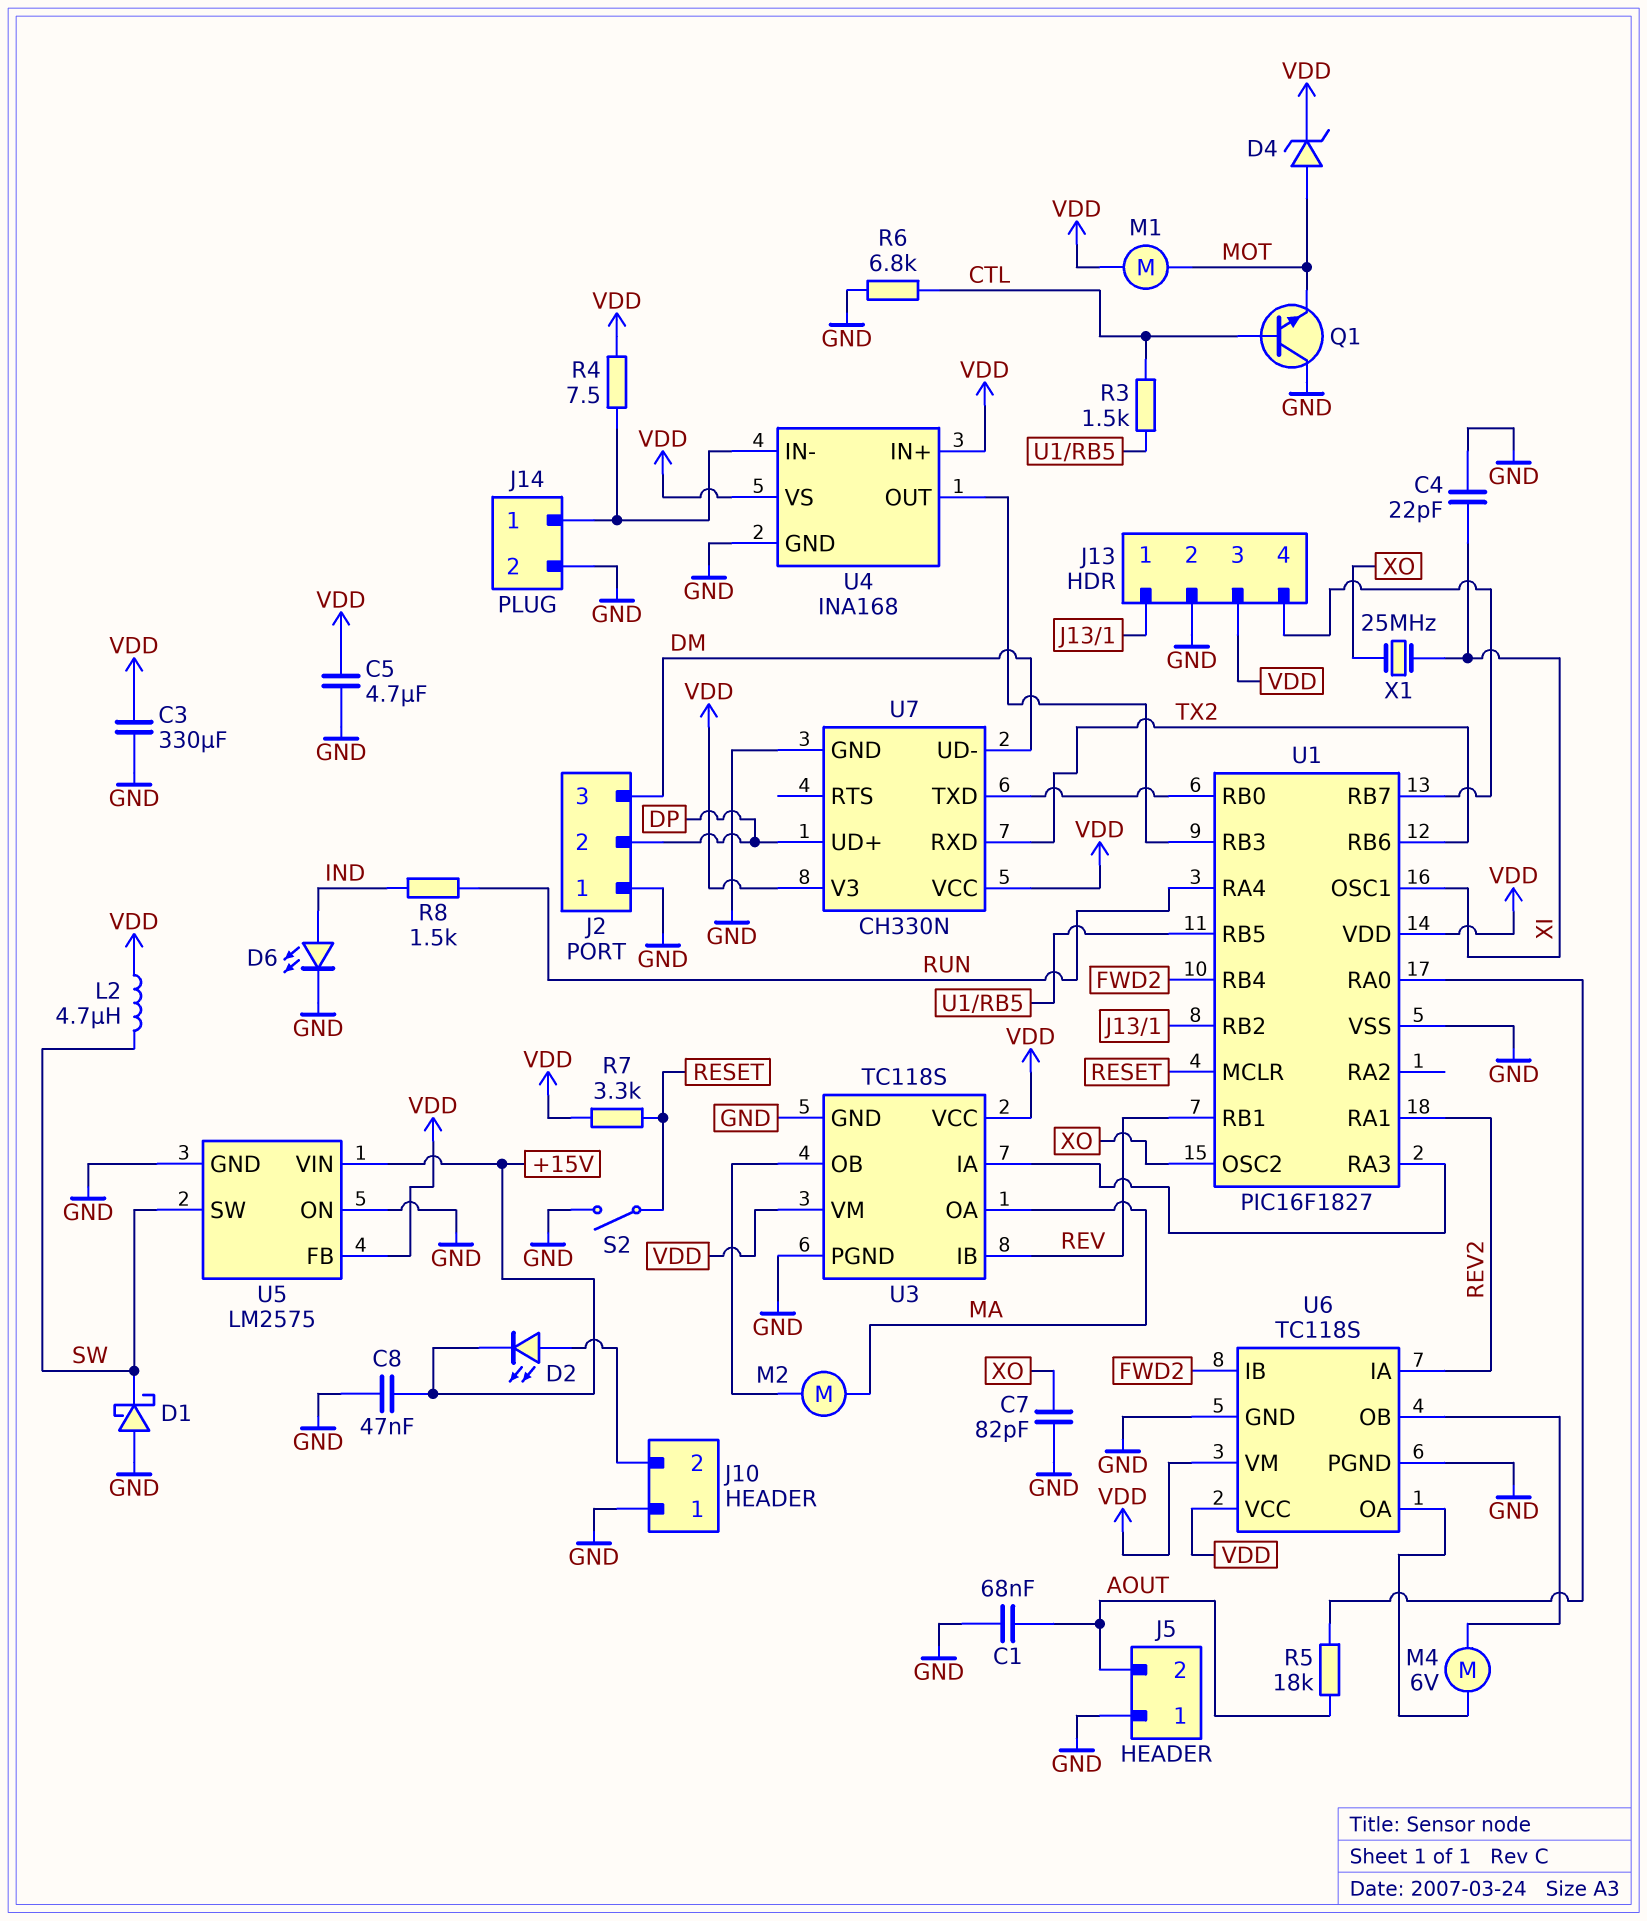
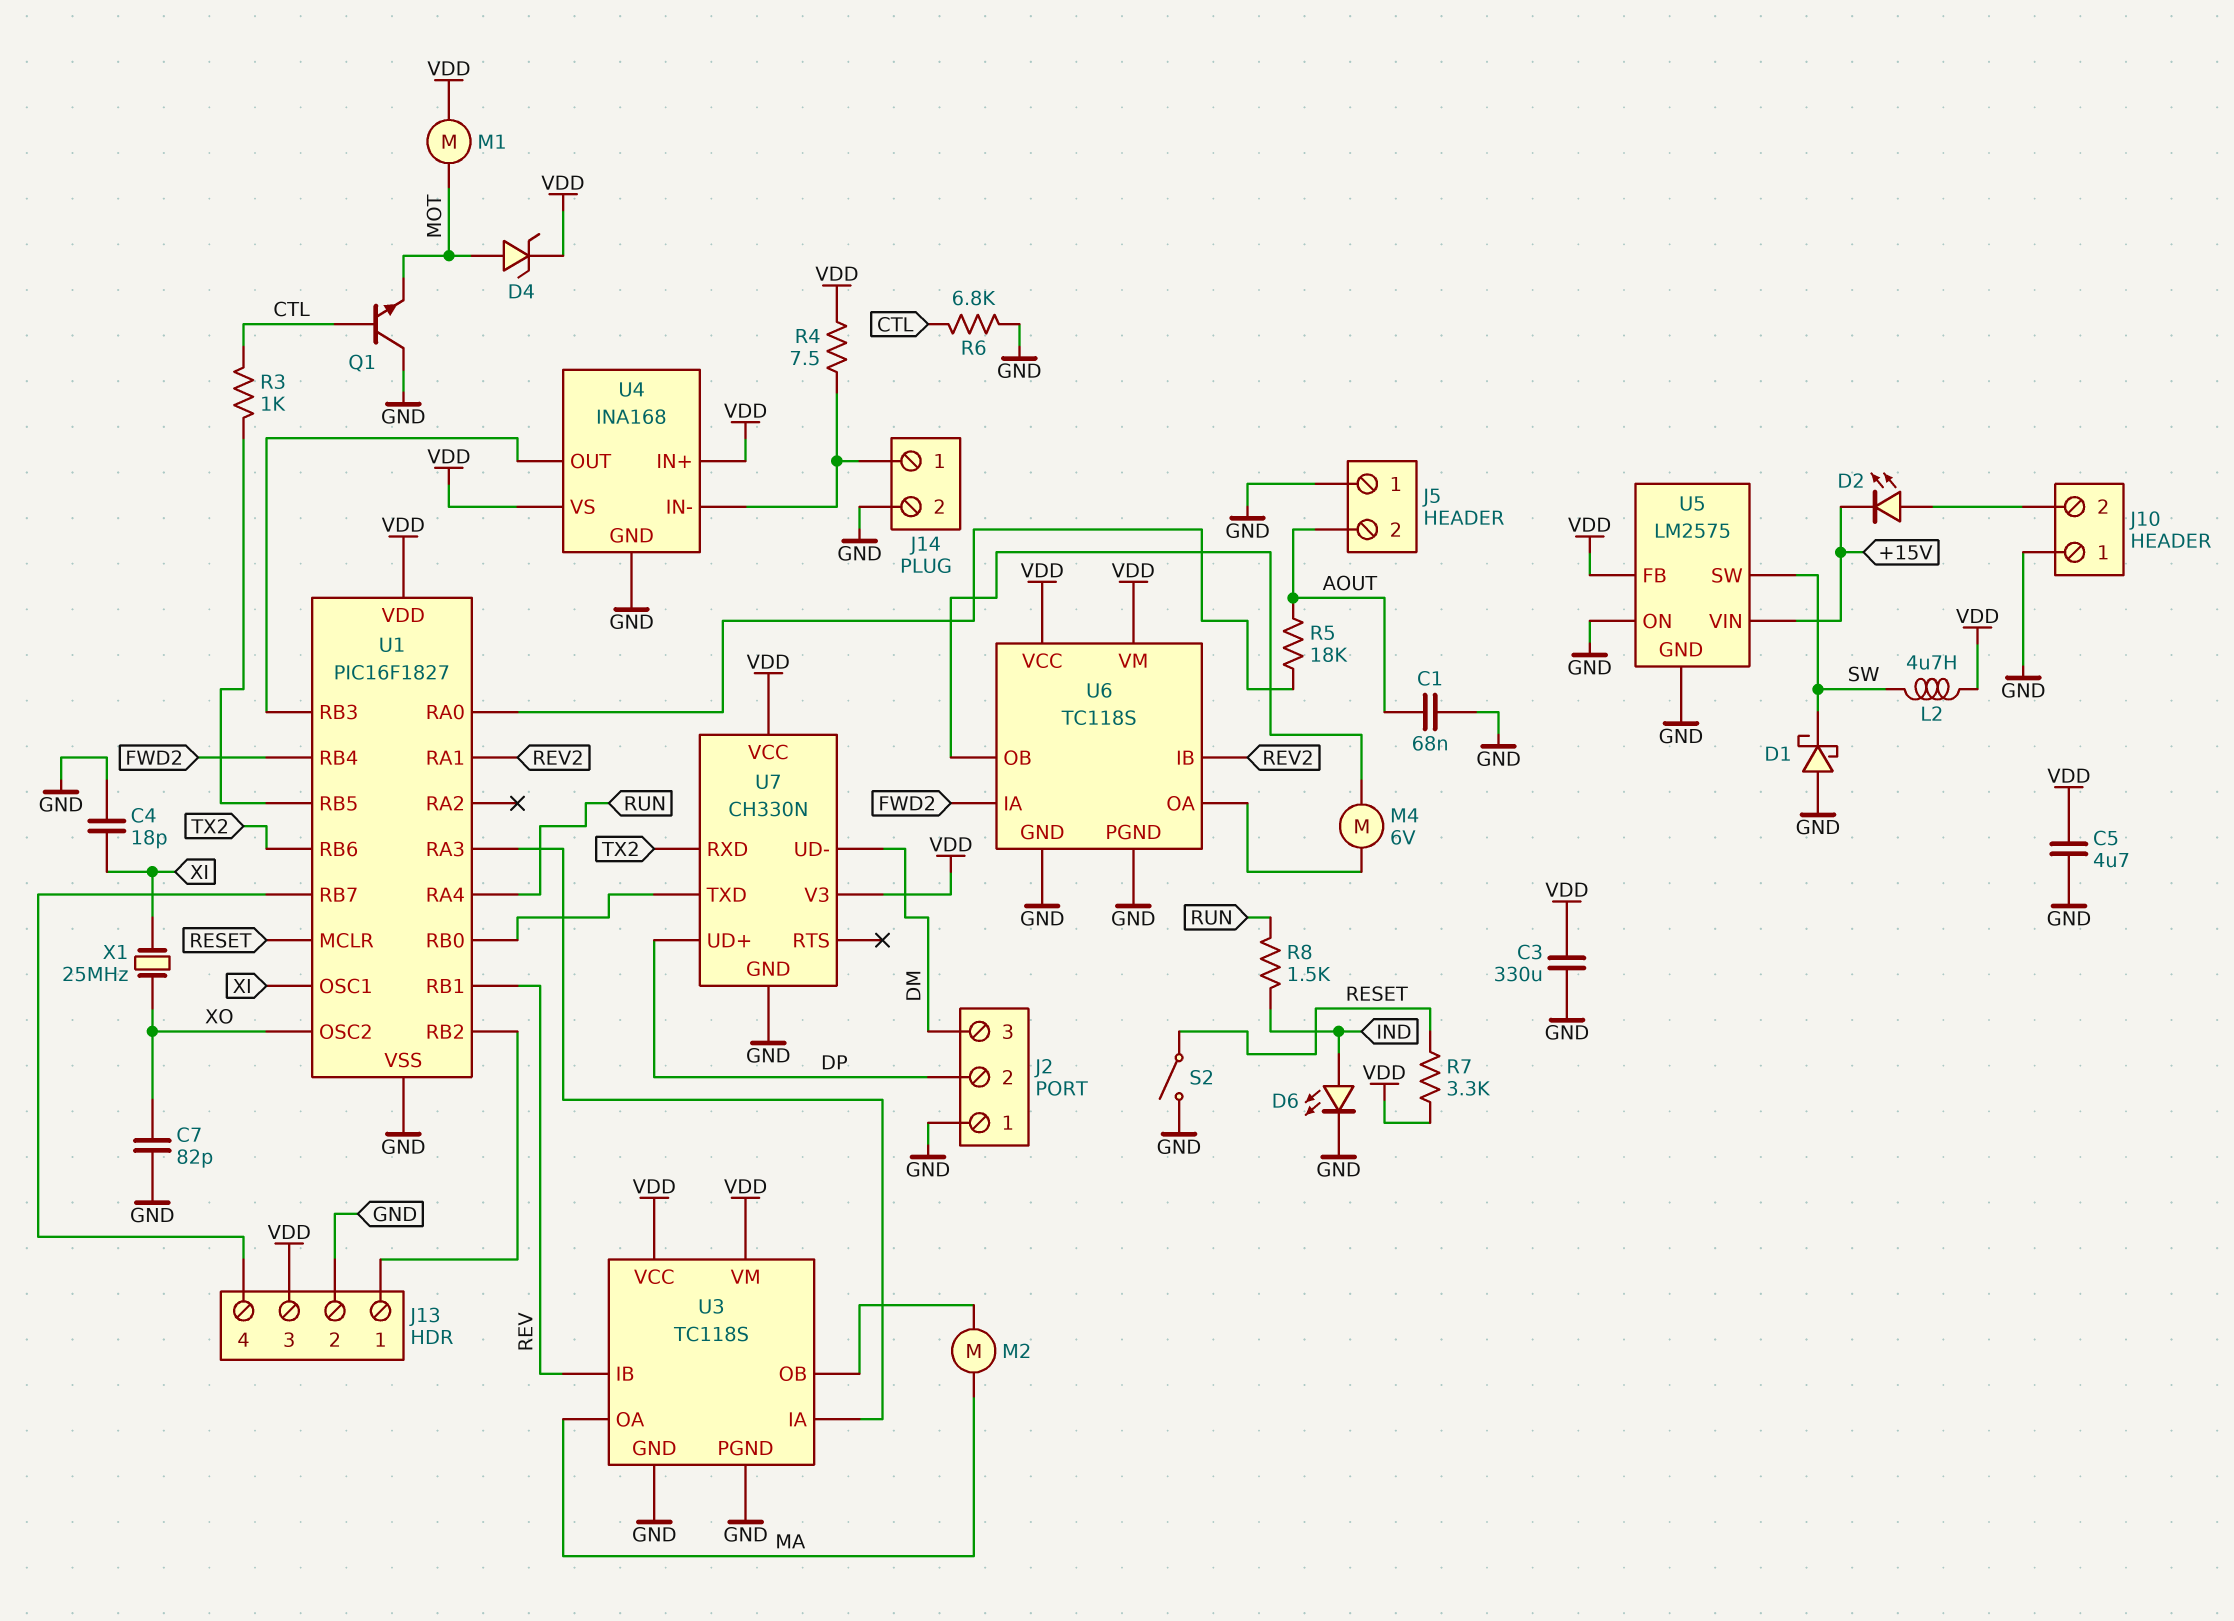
C4: 22pF (GND, XI) -> 18pF (GND, XI)
C8: 47nF (+15V, GND) -> none
R3: 1.5k (CTL, U1/RB5) -> 1k (CTL, U1/RB5)
U6 pin IA: REV2 -> FWD2
U6 pin IB: FWD2 -> REV2

